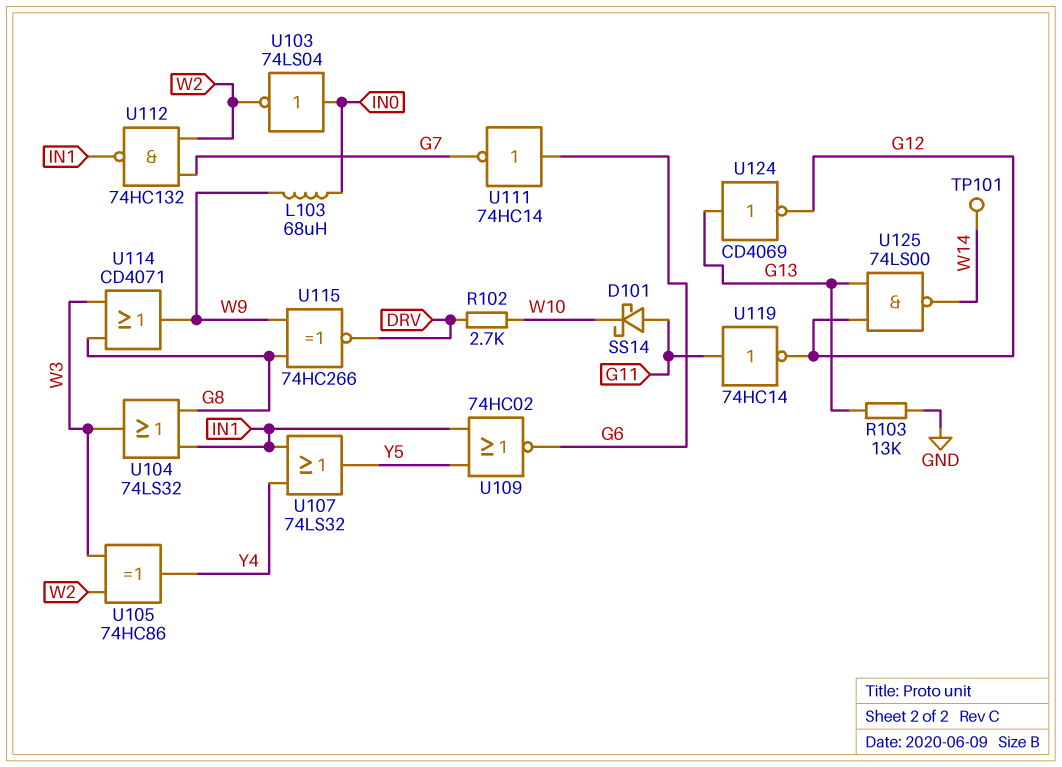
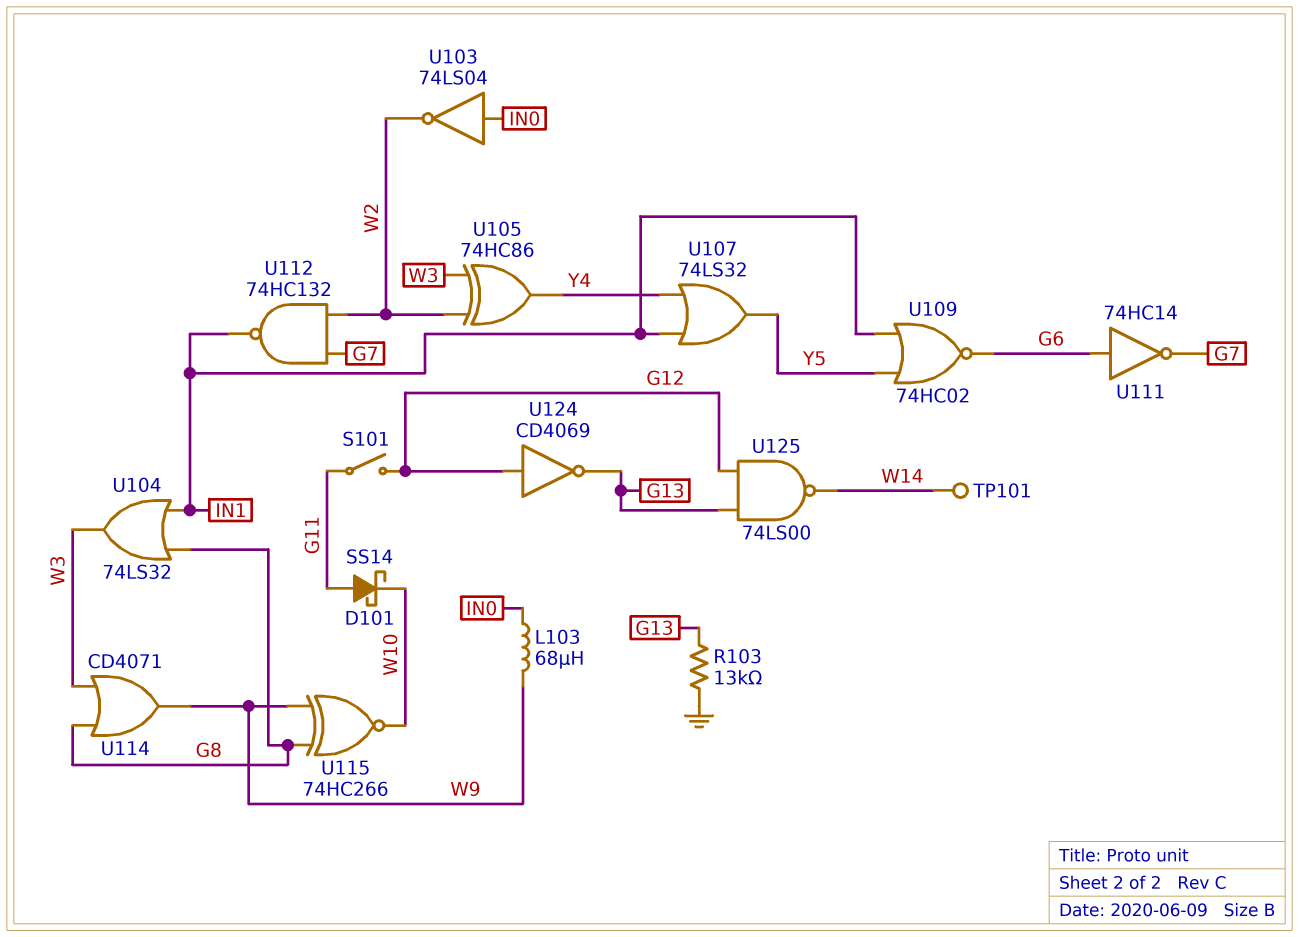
R102: 2.7k (DRV, W10) -> none
S101: none -> switch (G11, G12)
U115: XNOR 74HC266 (in G8, in W9, out DRV) -> XNOR 74HC266 (in G8, in W9, out W10)
U119: NOT 74HC14 (in G11, out G12) -> none
U124: NOT CD4069 (in G13, out G12) -> NOT CD4069 (in G12, out G13)

